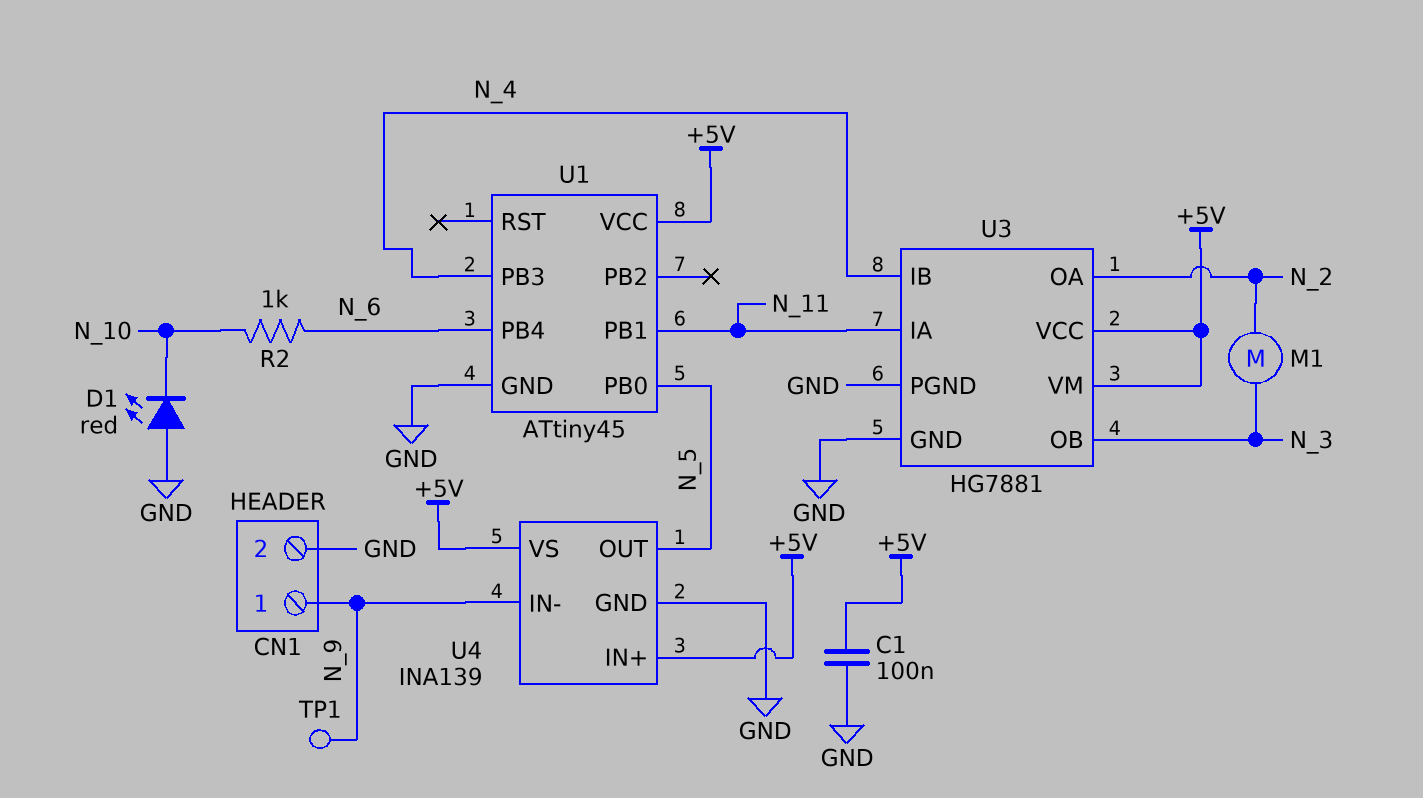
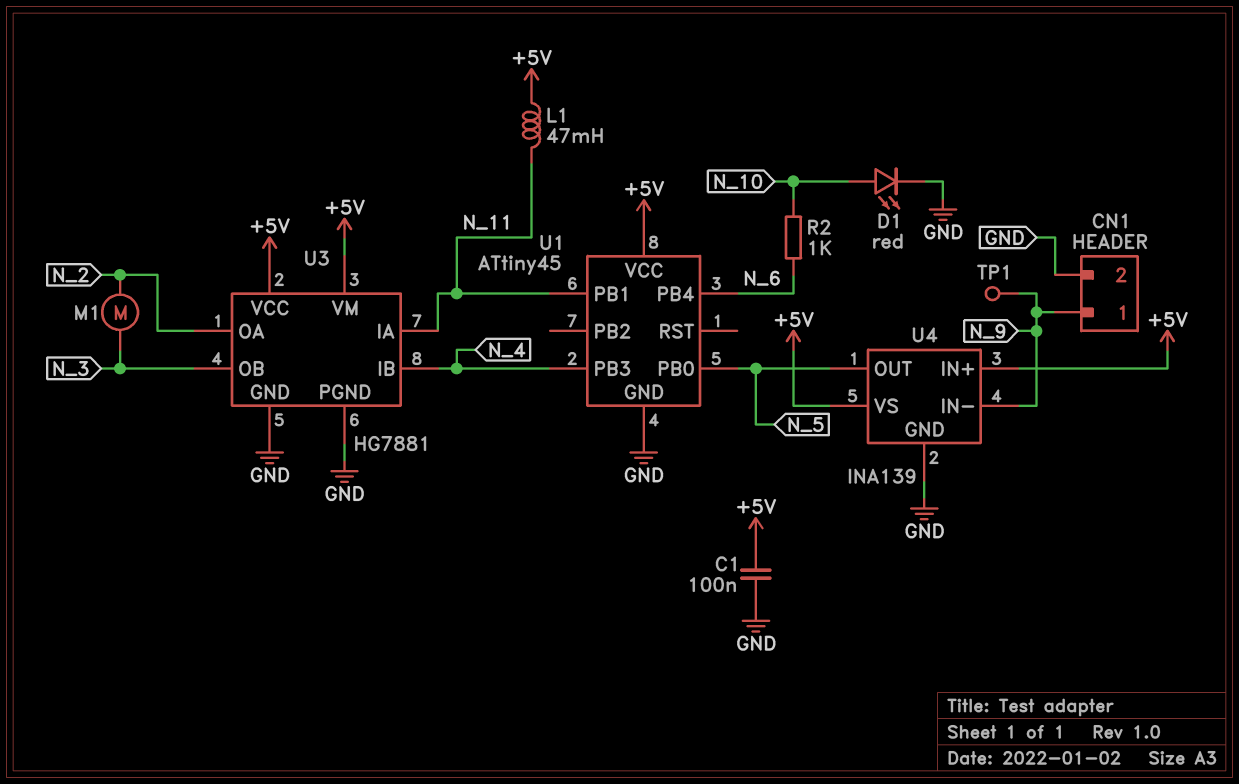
D1: LED red (A GND, K N_10) -> LED red (A N_10, K GND)
L1: none -> 47mH (+5V, N_11)

